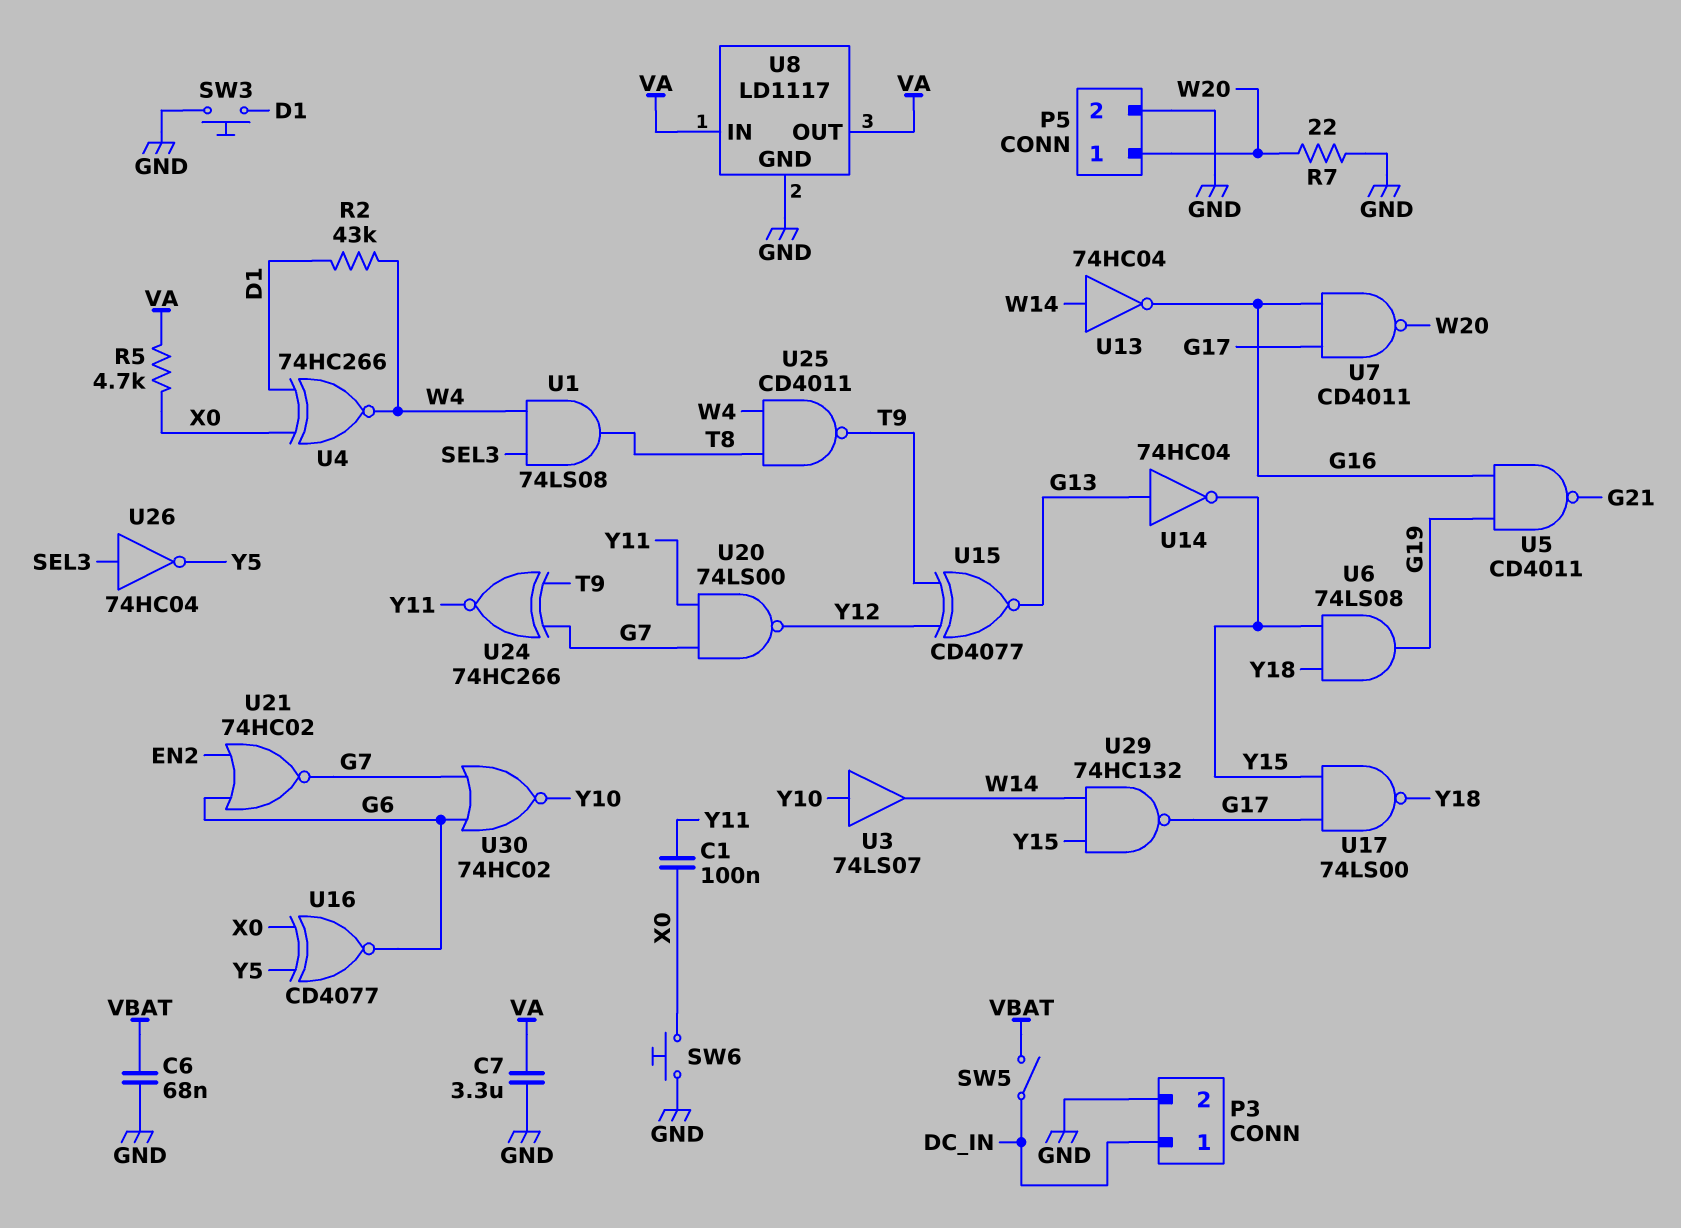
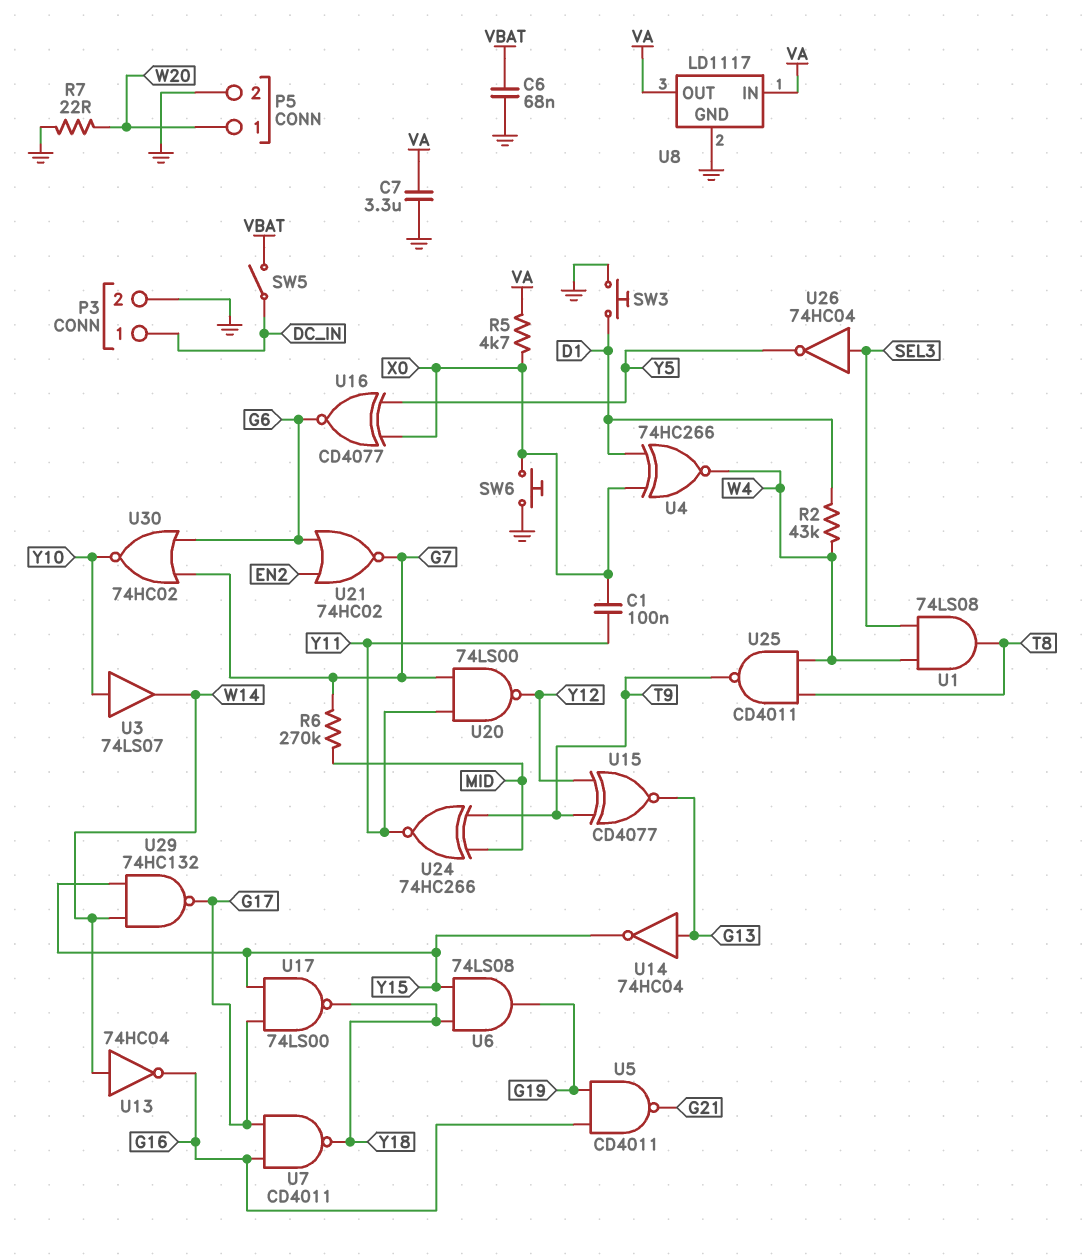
R6: none -> 270k (G7, MID)
U7: NAND CD4011 (in G16, in G17, out W20) -> NAND CD4011 (in G16, in G17, out Y18)
U24: XNOR 74HC266 (in G7, in T9, out Y11) -> XNOR 74HC266 (in MID, in T9, out Y11)

